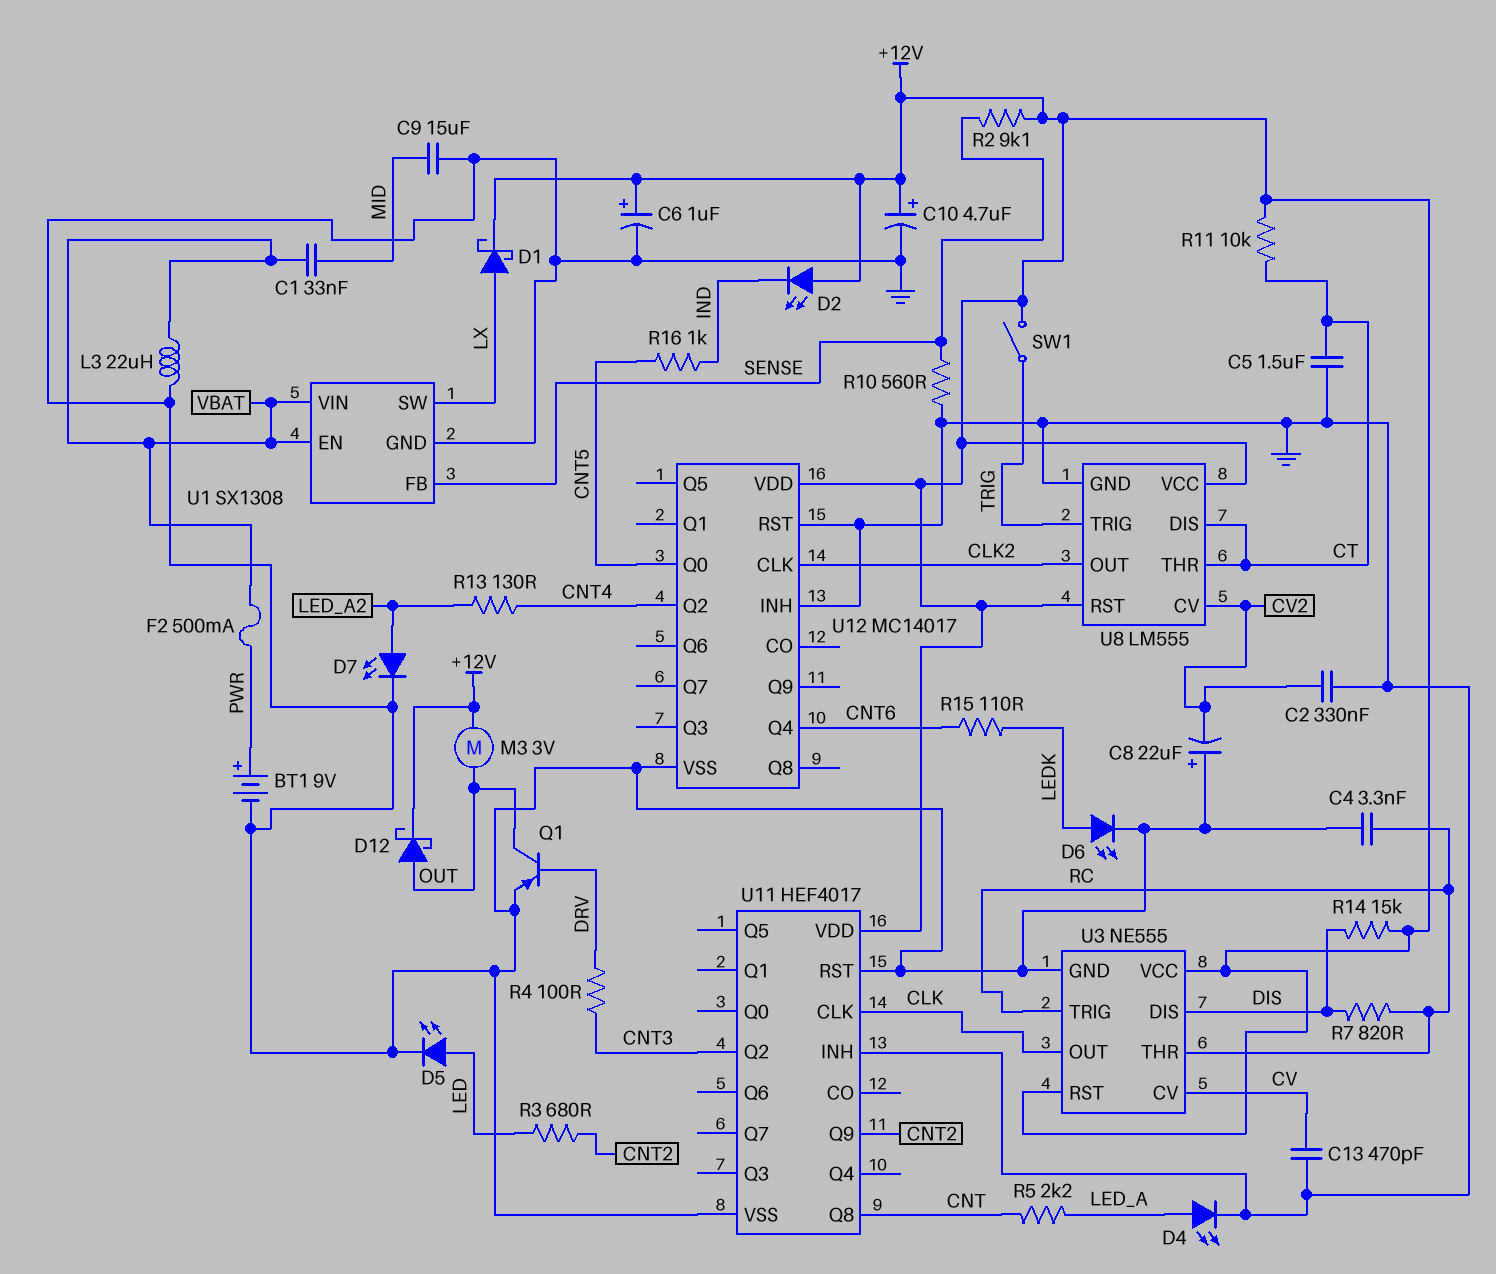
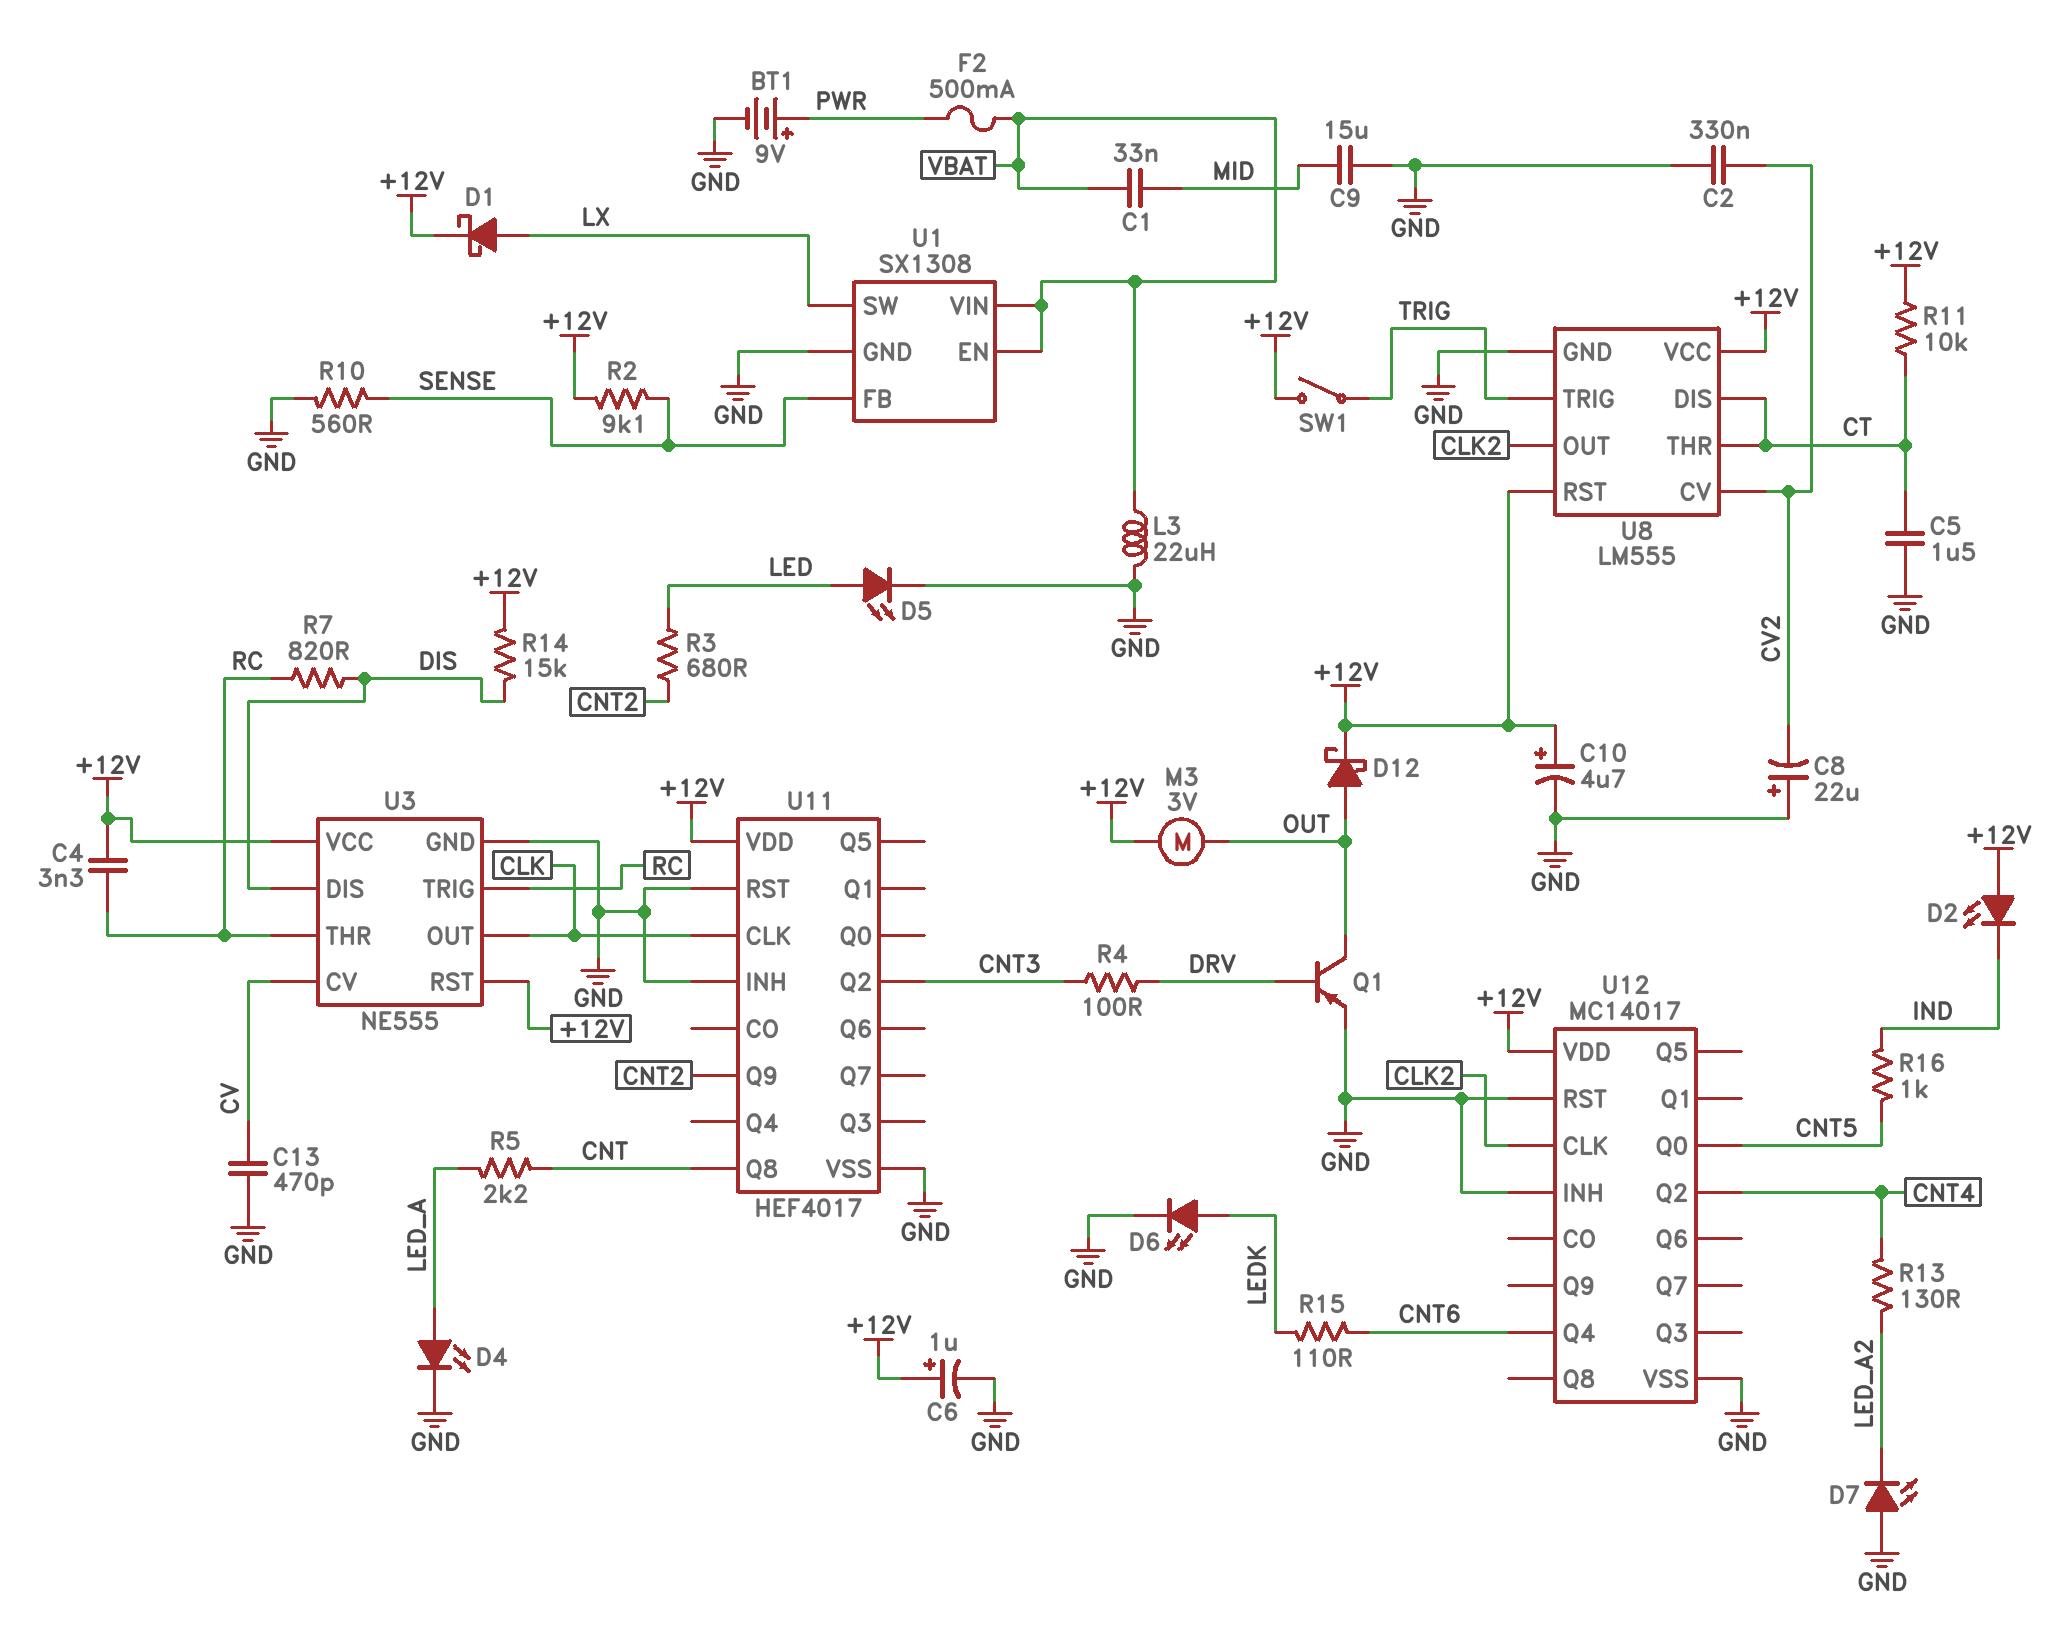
C4: 3.3nF (GND, RC) -> 3.3nF (+12V, RC)
D7: LED (A LED_A2, K GND) -> LED (A GND, K LED_A2)

